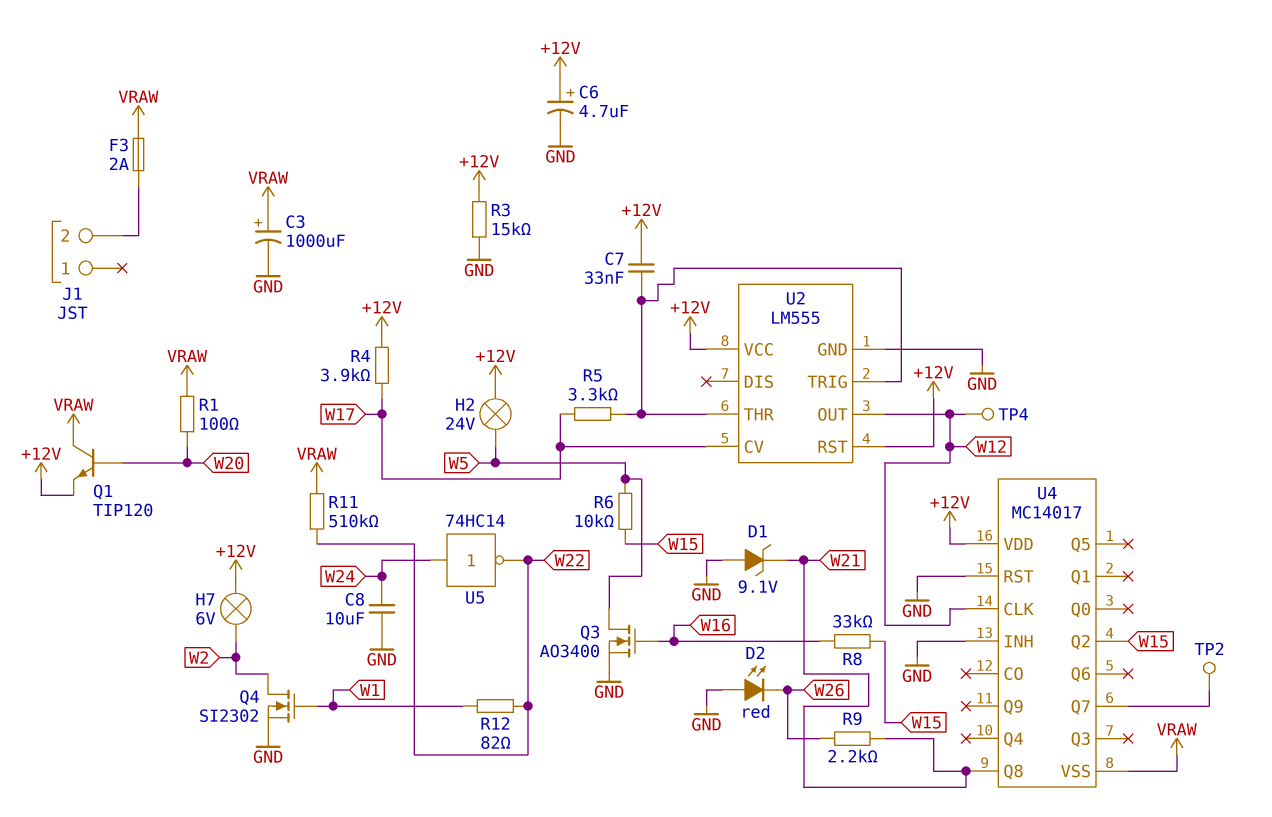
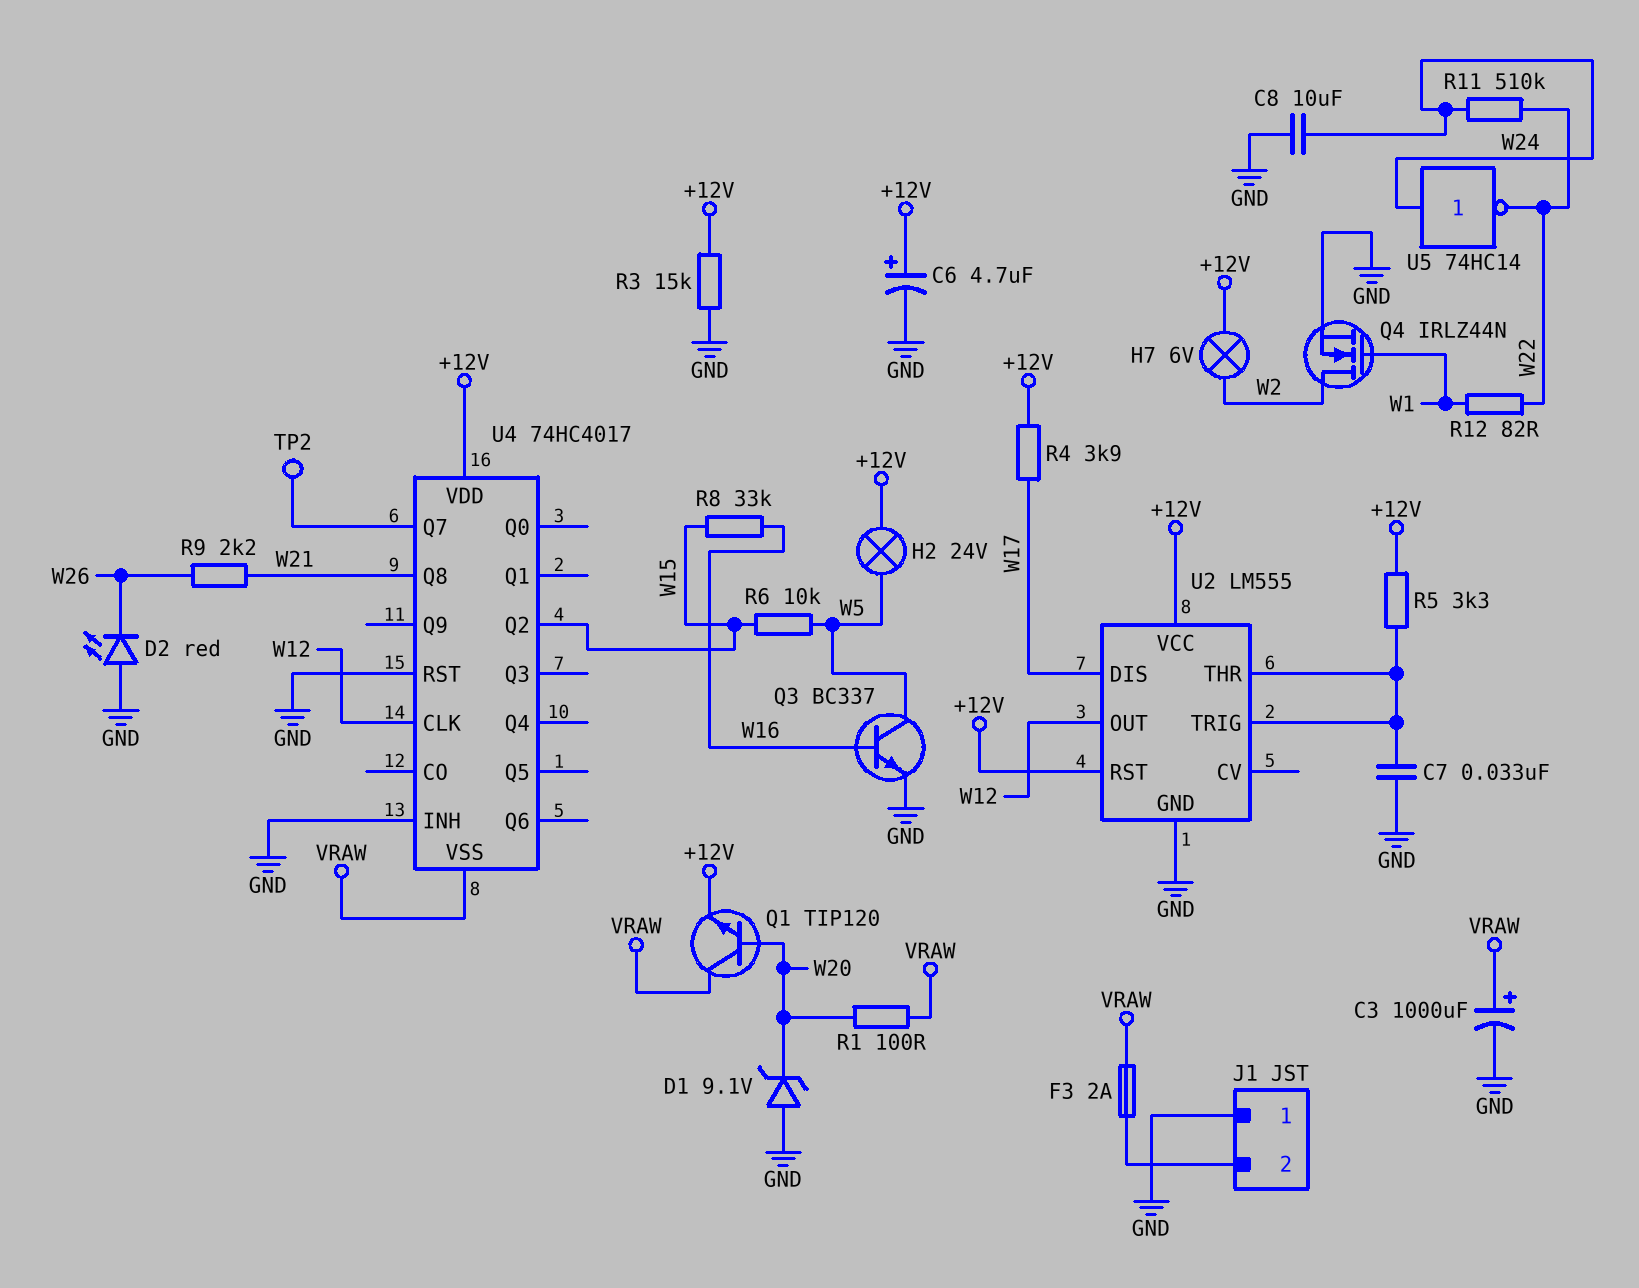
C7: 33nF (+12V, U2/THR) -> 33nF (GND, U2/THR)
D1: zener 9.1V (A GND, K W21) -> zener 9.1V (A GND, K W20)
J1 pin 1: none -> GND
Q3: NMOS AO3400 (G W16, D W5, S GND) -> NPN BC337 (B W16, C W5, E GND)
Q4: NMOS SI2302 (G W1, D W2, S GND) -> NMOS IRLZ44N (G W1, D W2, S GND)
R5: 3.3k (U2/THR, W17) -> 3.3k (+12V, U2/THR)
R11: 510k (VRAW, W22) -> 510k (W22, W24)
TP4: test point (W12) -> none
U2 pin CV: W17 -> none
U2 pin DIS: none -> W17
U4: MC14017 -> 74HC4017

